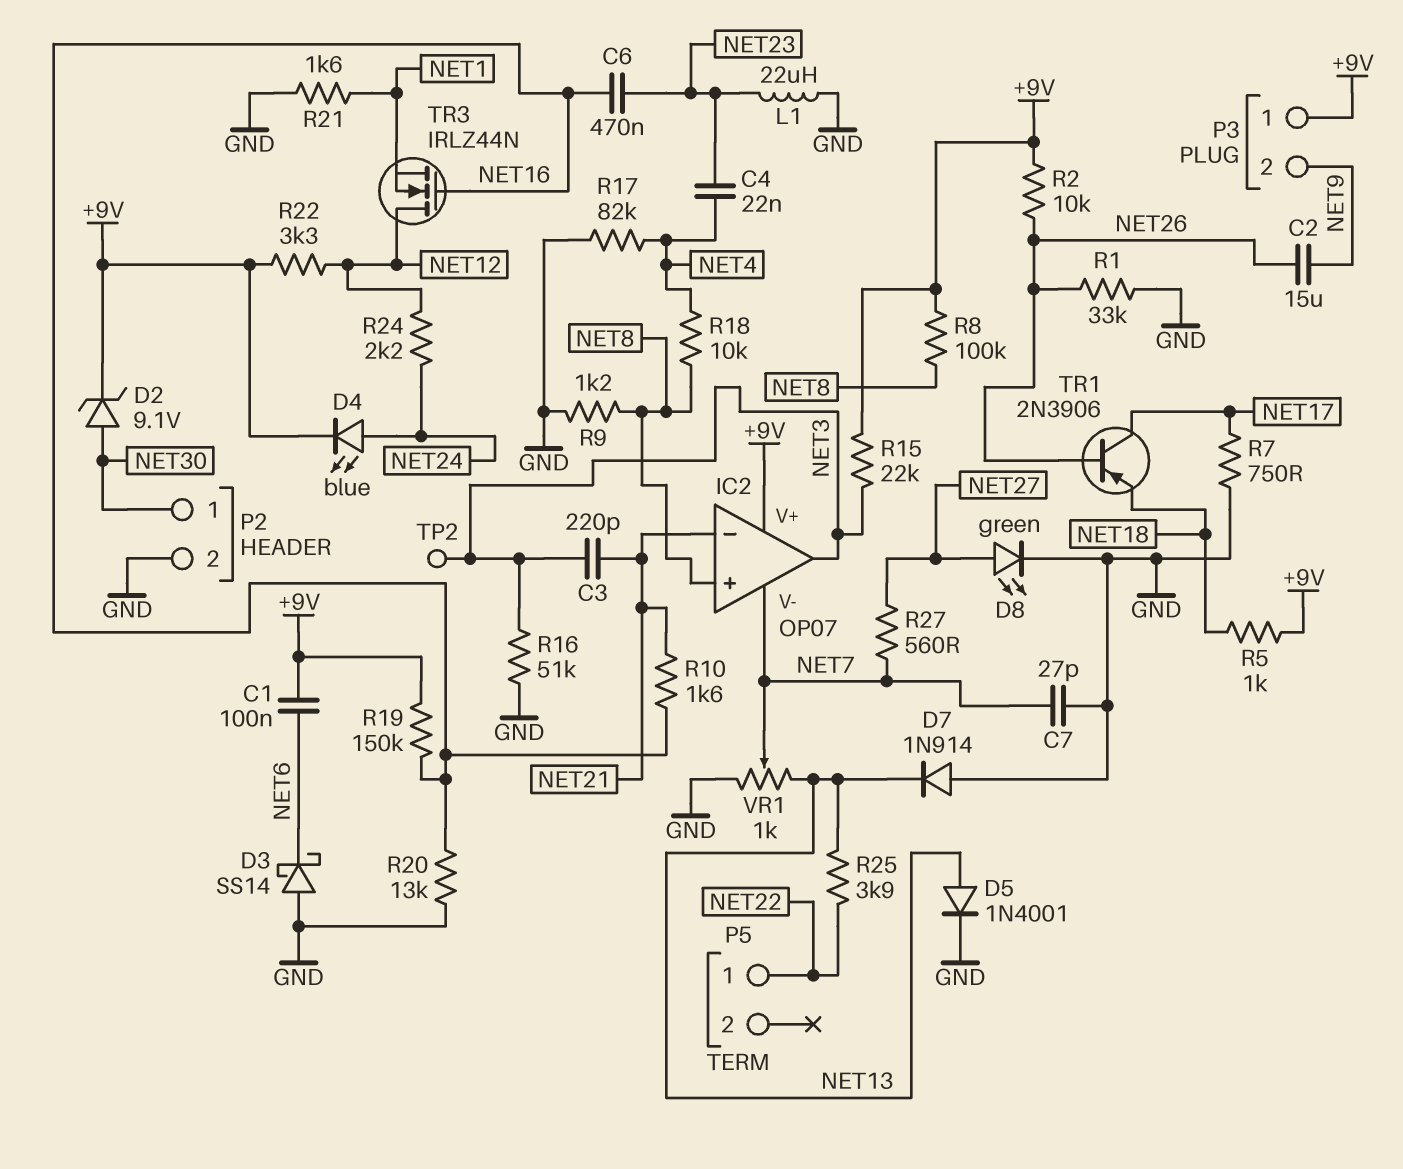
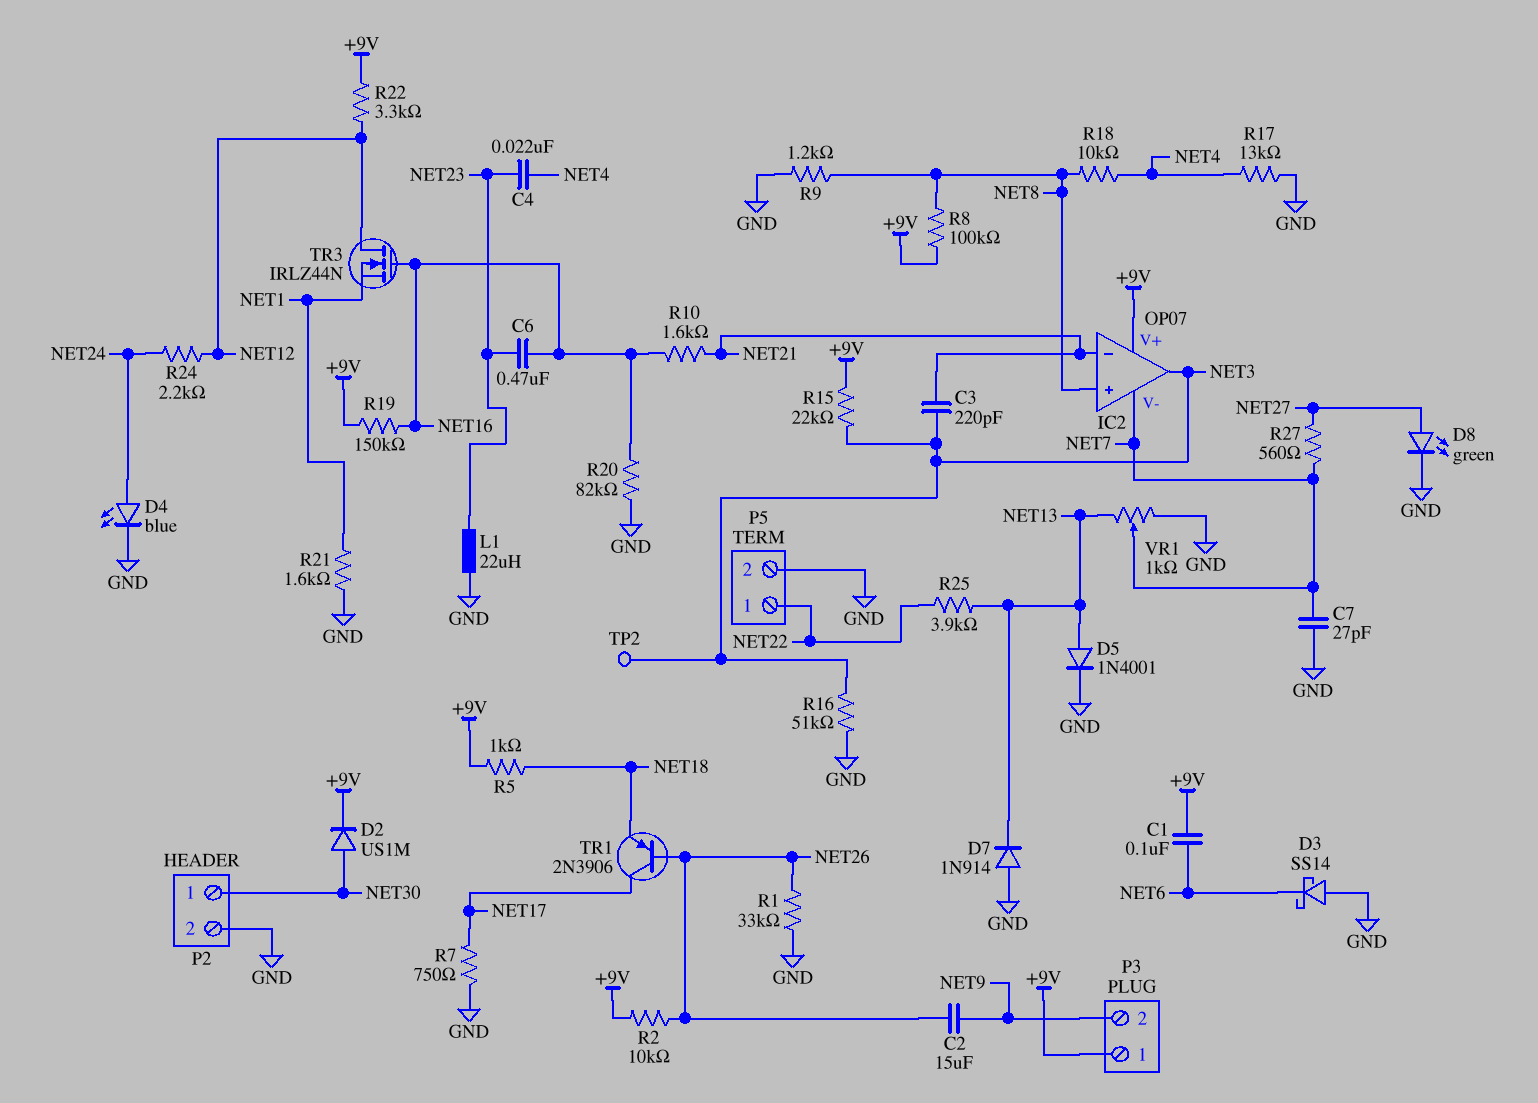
D2: zener 9.1V (A NET30, K +9V) -> diode US1M (A NET30, K +9V)
D4: LED blue (A NET24, K +9V) -> LED blue (A NET24, K GND)
P5 pin 2: none -> GND
R17: 82k (GND, NET4) -> 13k (GND, NET4)
R20: 13k (GND, NET16) -> 82k (GND, NET16)

